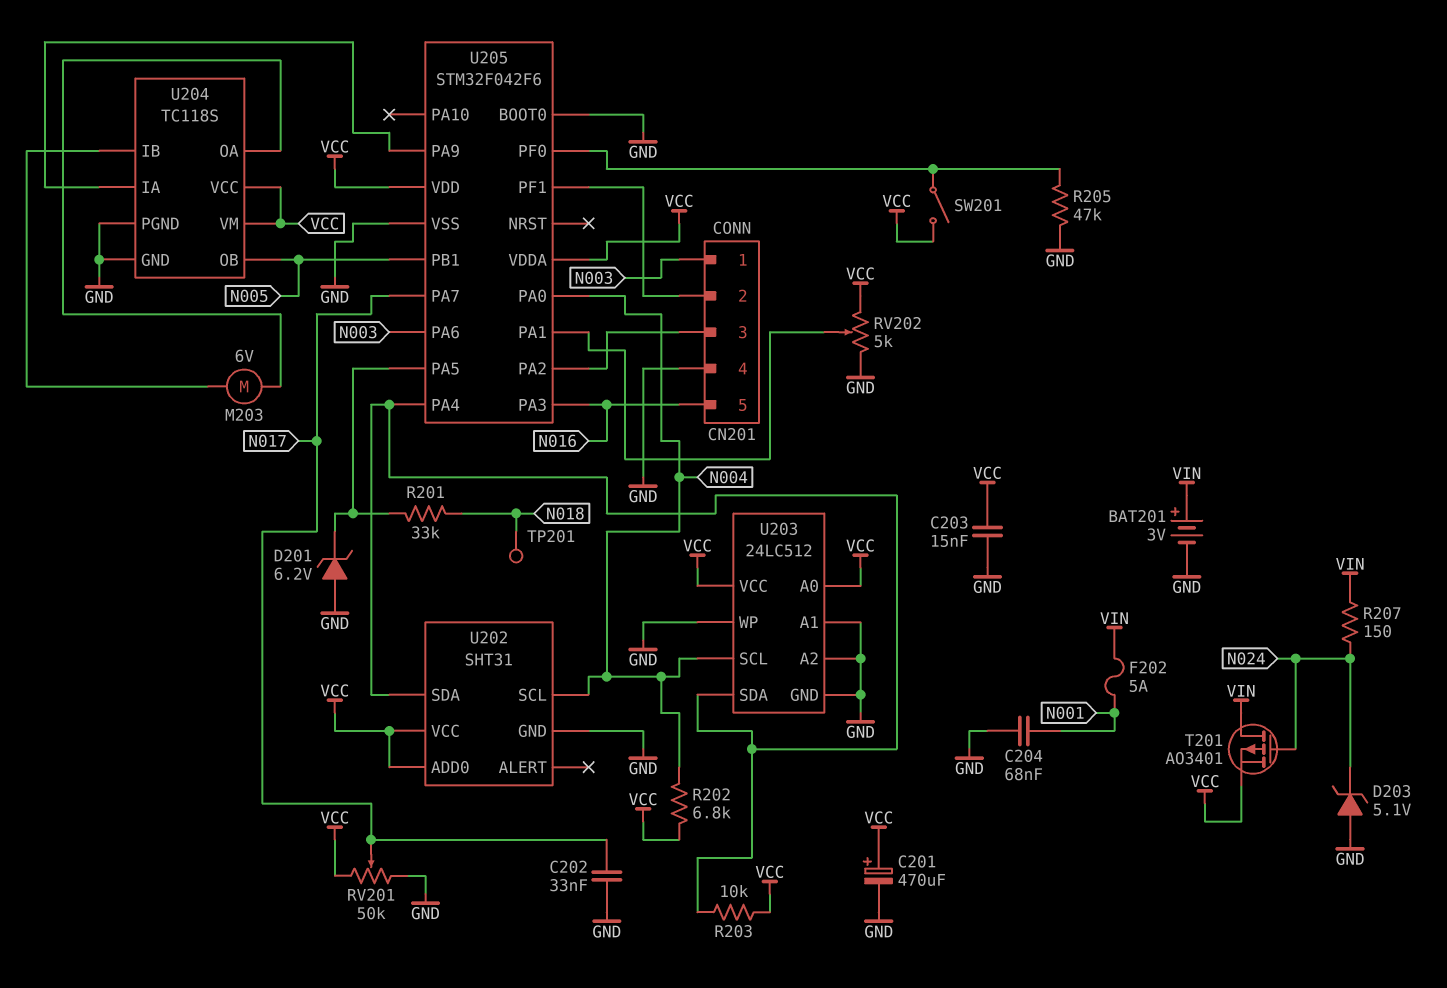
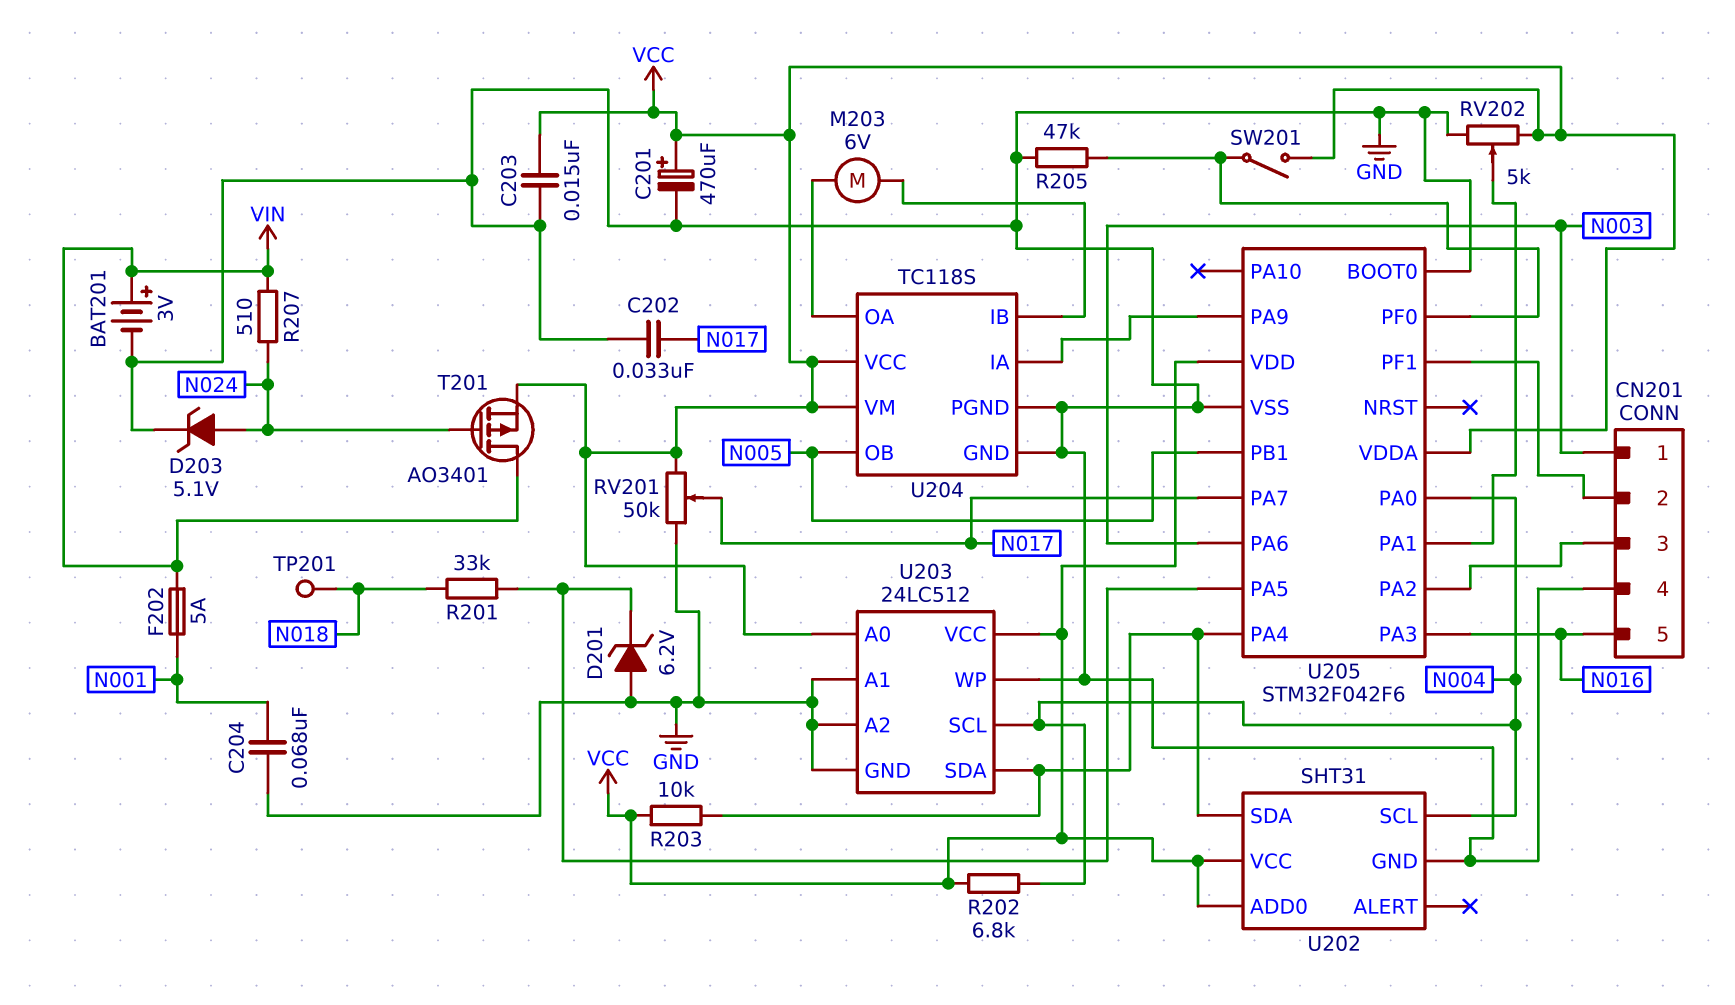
D203: zener 5.1V (A GND, K N024) -> zener 5.1V (A N024, K GND)
R207: 150 (N024, VIN) -> 510 (N024, VIN)

